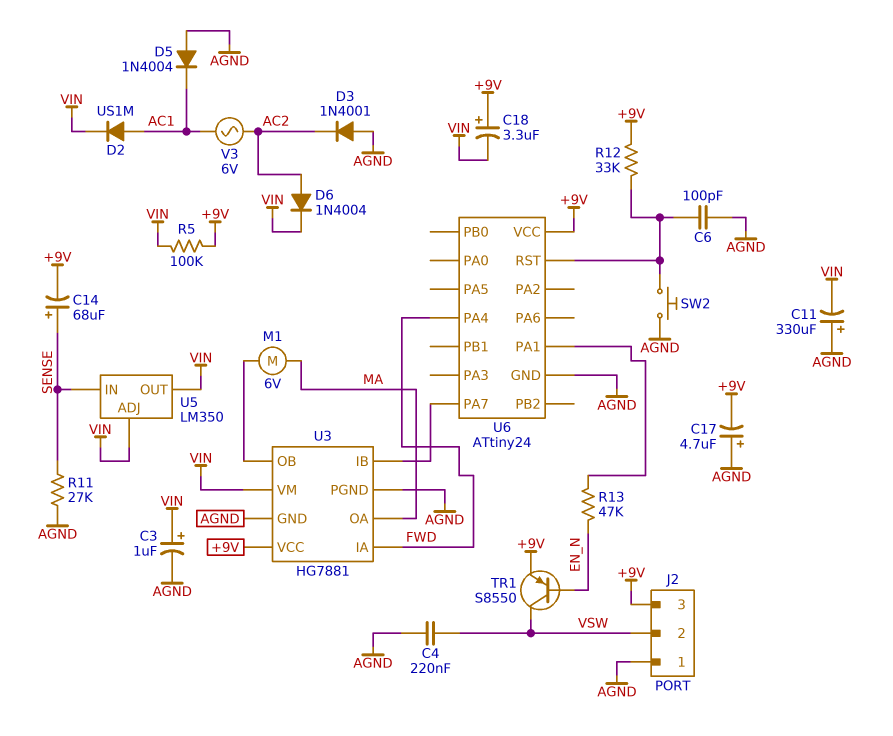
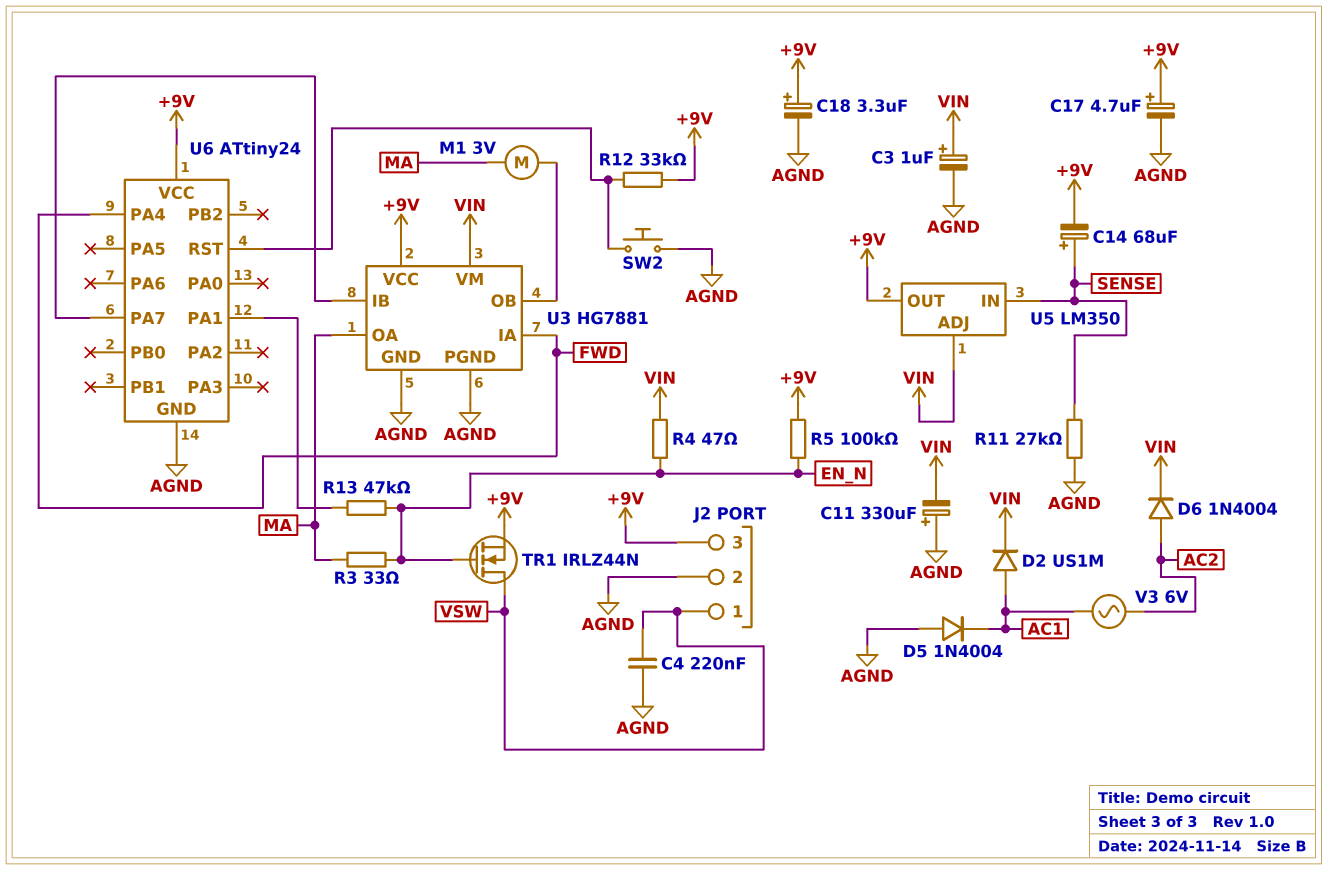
C6: 100pF (AGND, U6/RST) -> none
C17: 4.7uF (plus AGND, minus +9V) -> 4.7uF (plus +9V, minus AGND)
C18: 3.3uF (plus +9V, minus VIN) -> 3.3uF (plus +9V, minus AGND)
D3: diode 1N4001 (A AGND, K AC2) -> none
J2 pin 1: AGND -> VSW
J2 pin 2: VSW -> AGND
M1: motor 6V (MA, U3/OB) -> motor 3V (MA, U3/OB)
R3: none -> 33 (EN_N, MA)
R4: none -> 47 (EN_N, VIN)
R5: 100k (+9V, VIN) -> 100k (+9V, EN_N)
TR1: PNP S8550 (B EN_N, C VSW, E +9V) -> NMOS IRLZ44N (G EN_N, D VSW, S +9V)
U5 pin OUT: VIN -> +9V

